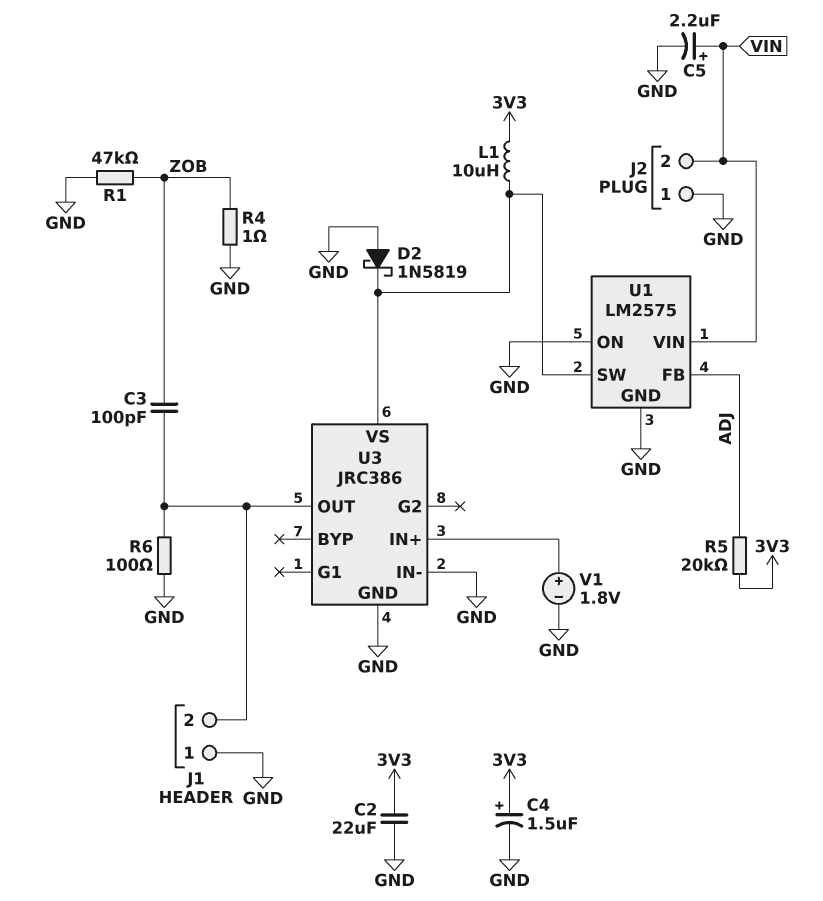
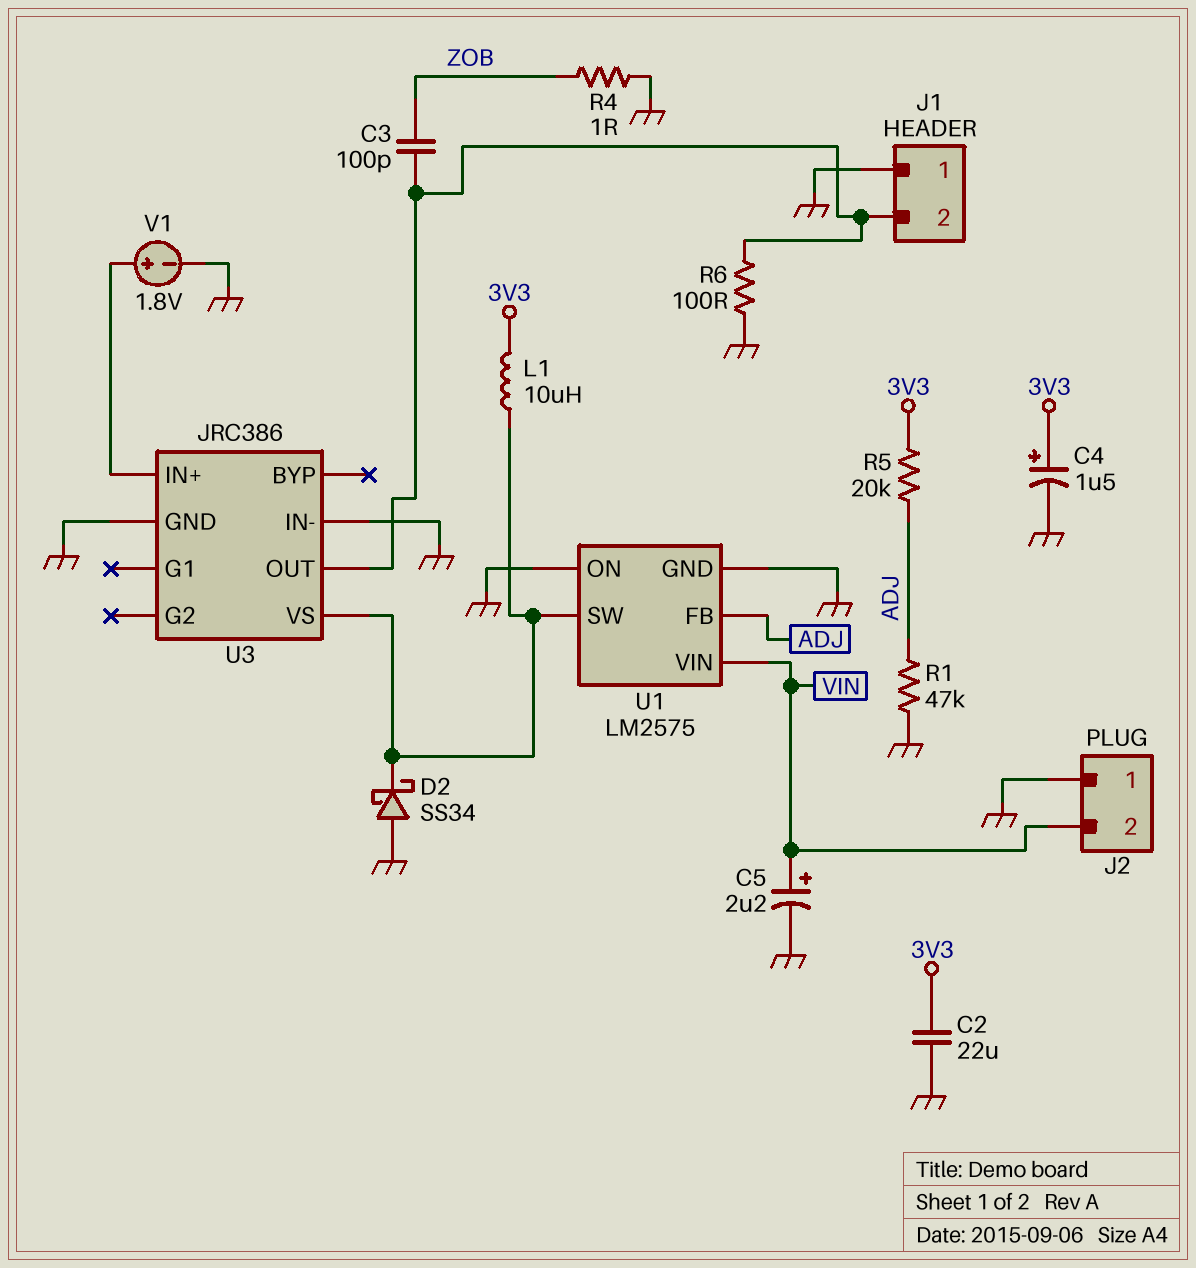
D2: schottky 1N5819 (A GND, K U1/SW) -> schottky SS34 (A GND, K U1/SW)
R1: 47k (GND, ZOB) -> 47k (ADJ, GND)

